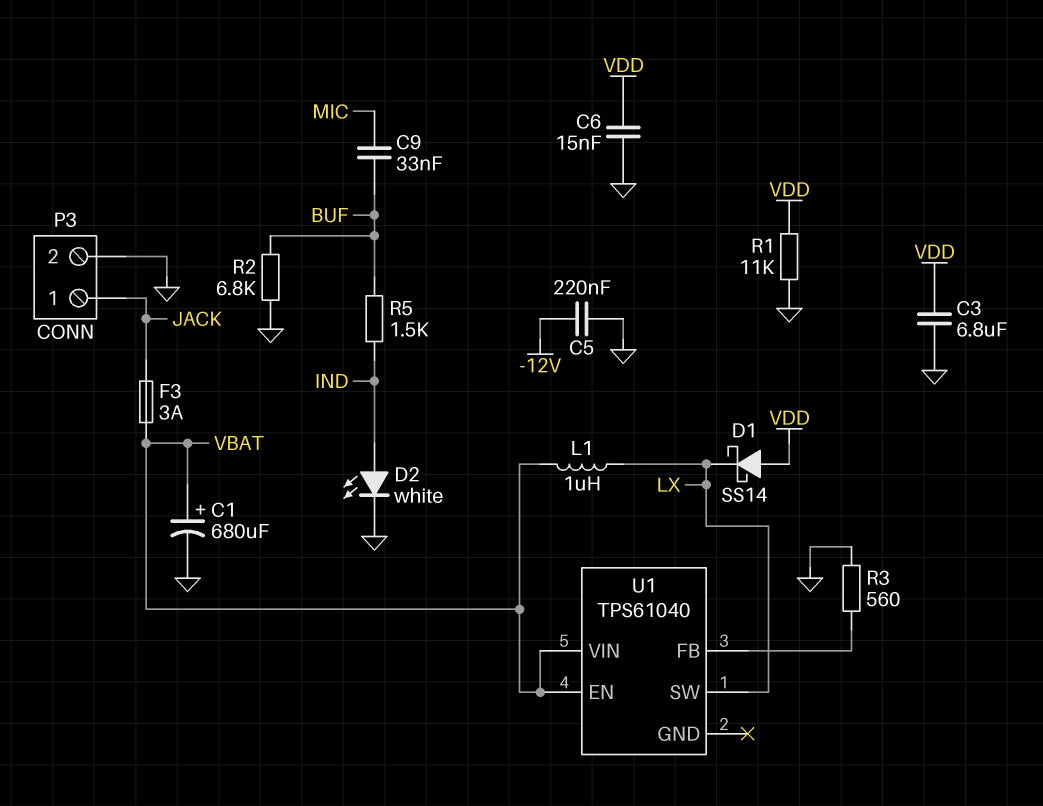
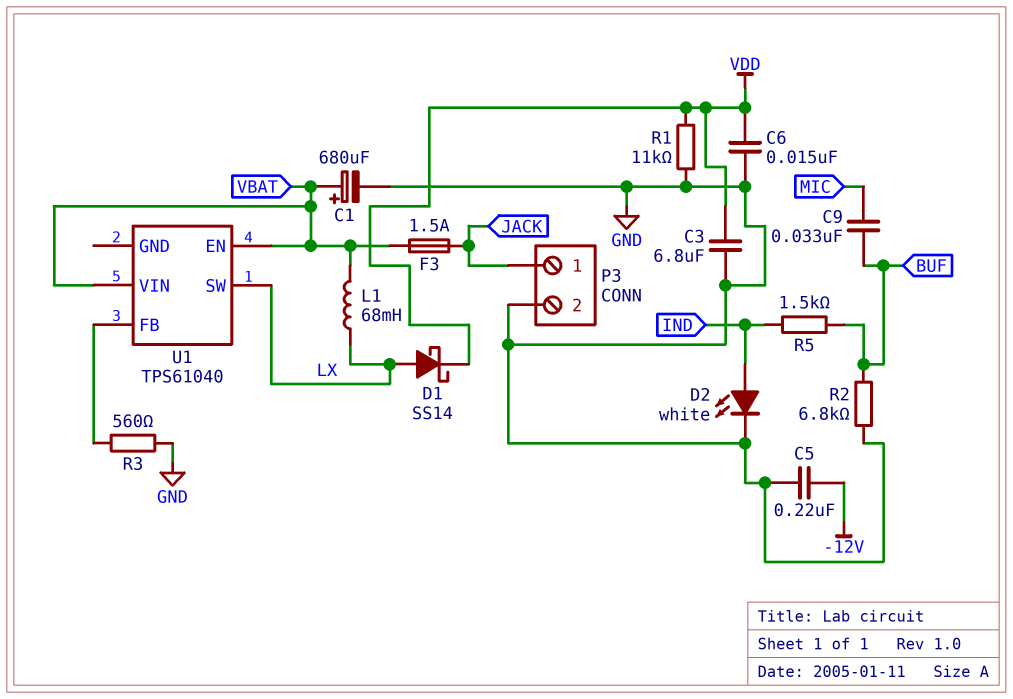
D1: schottky SS14 (A VDD, K LX) -> schottky SS14 (A LX, K VDD)
F3: 3A (JACK, VBAT) -> 1.5A (JACK, VBAT)
L1: 1uH (LX, VBAT) -> 68mH (LX, VBAT)

